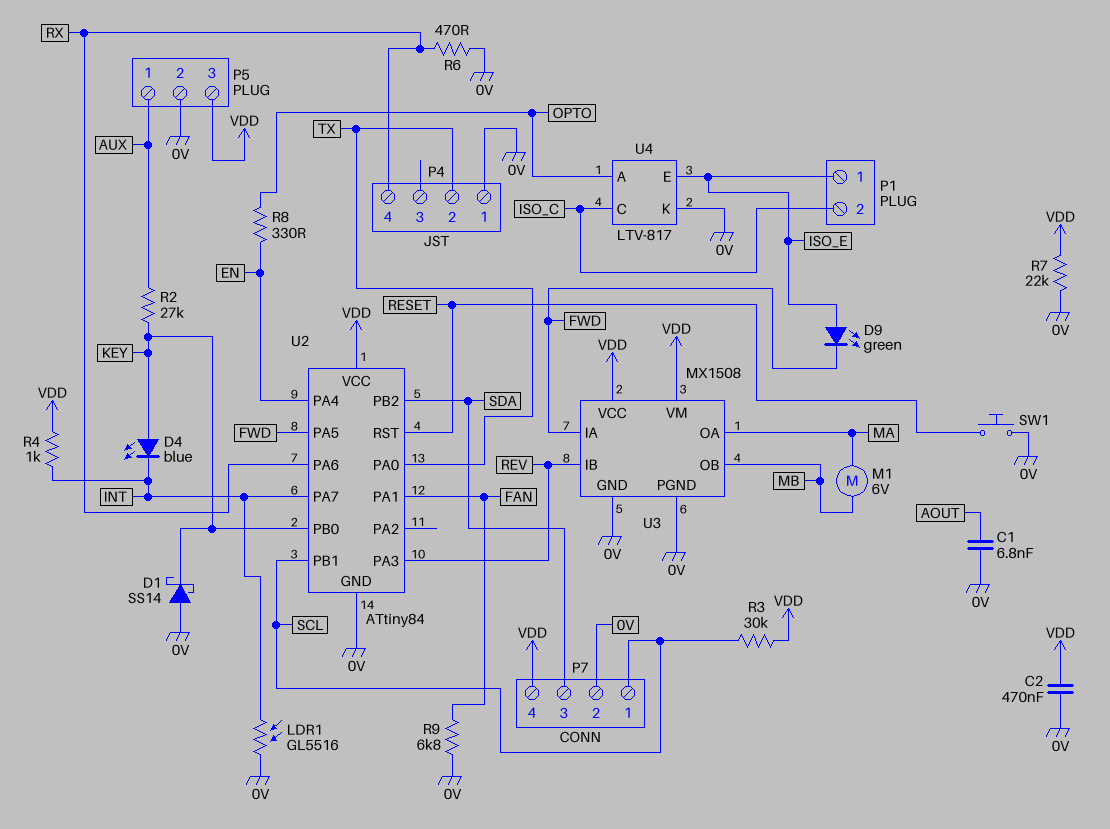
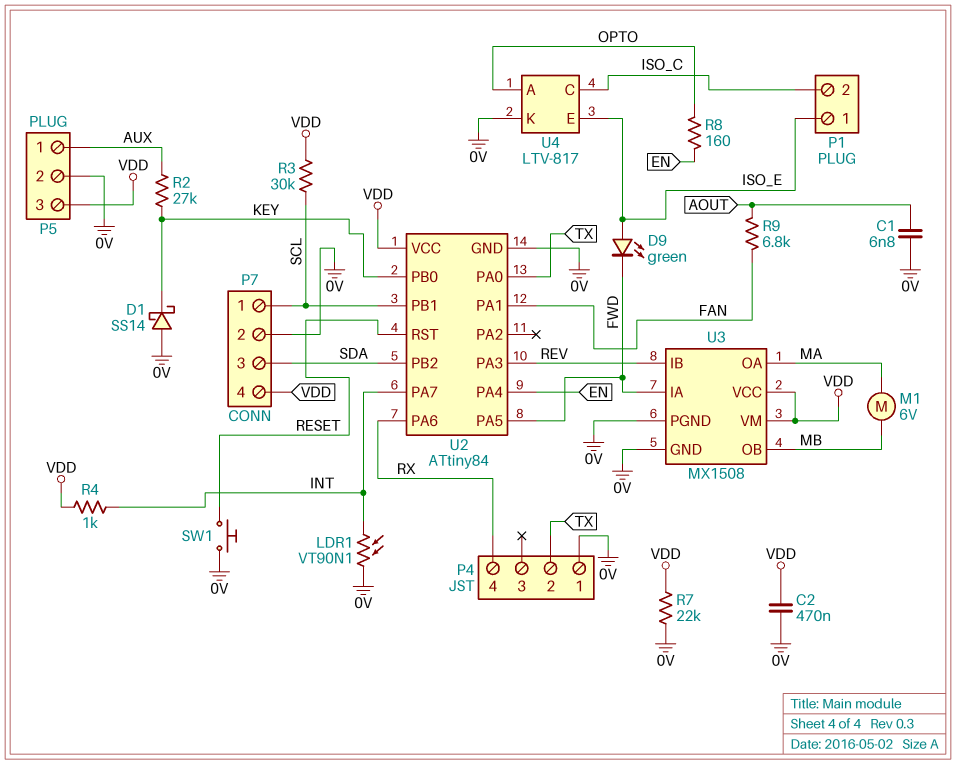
D4: LED blue (A KEY, K INT) -> none
LDR1: GL5516 (0V, INT) -> VT90N1 (0V, INT)
R6: 470 (0V, RX) -> none
R8: 330 (EN, OPTO) -> 160 (EN, OPTO)
R9: 6.8k (0V, FAN) -> 6.8k (AOUT, FAN)

